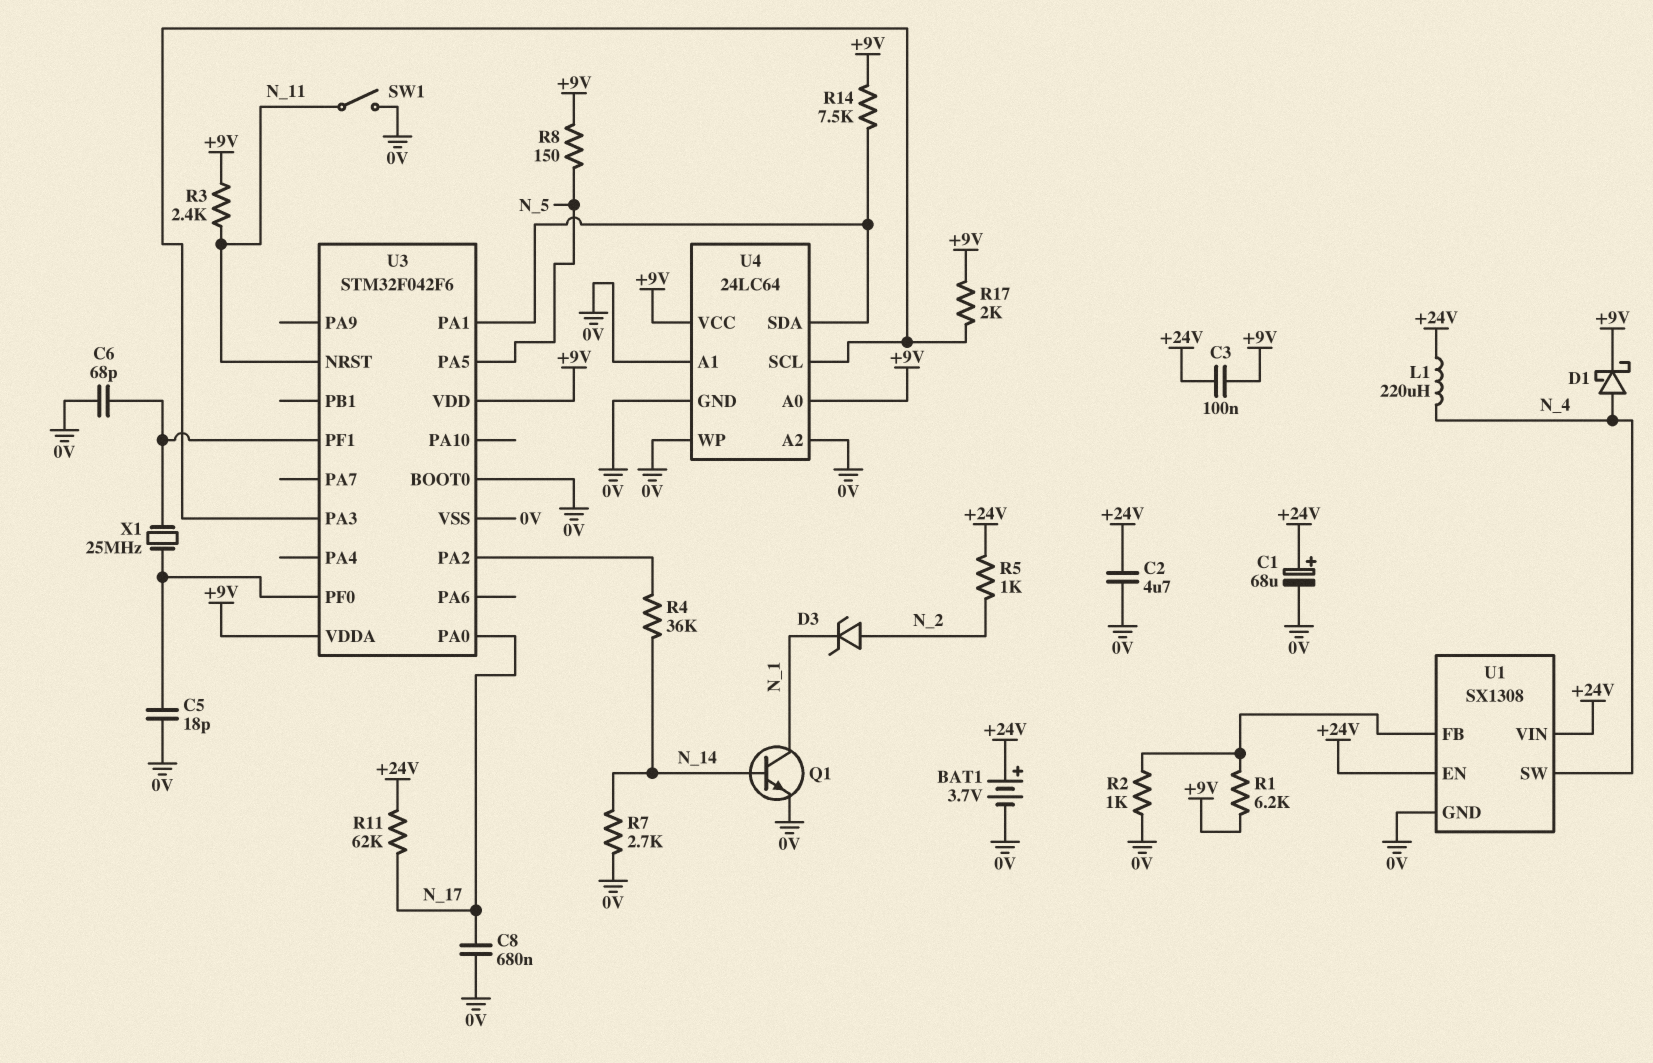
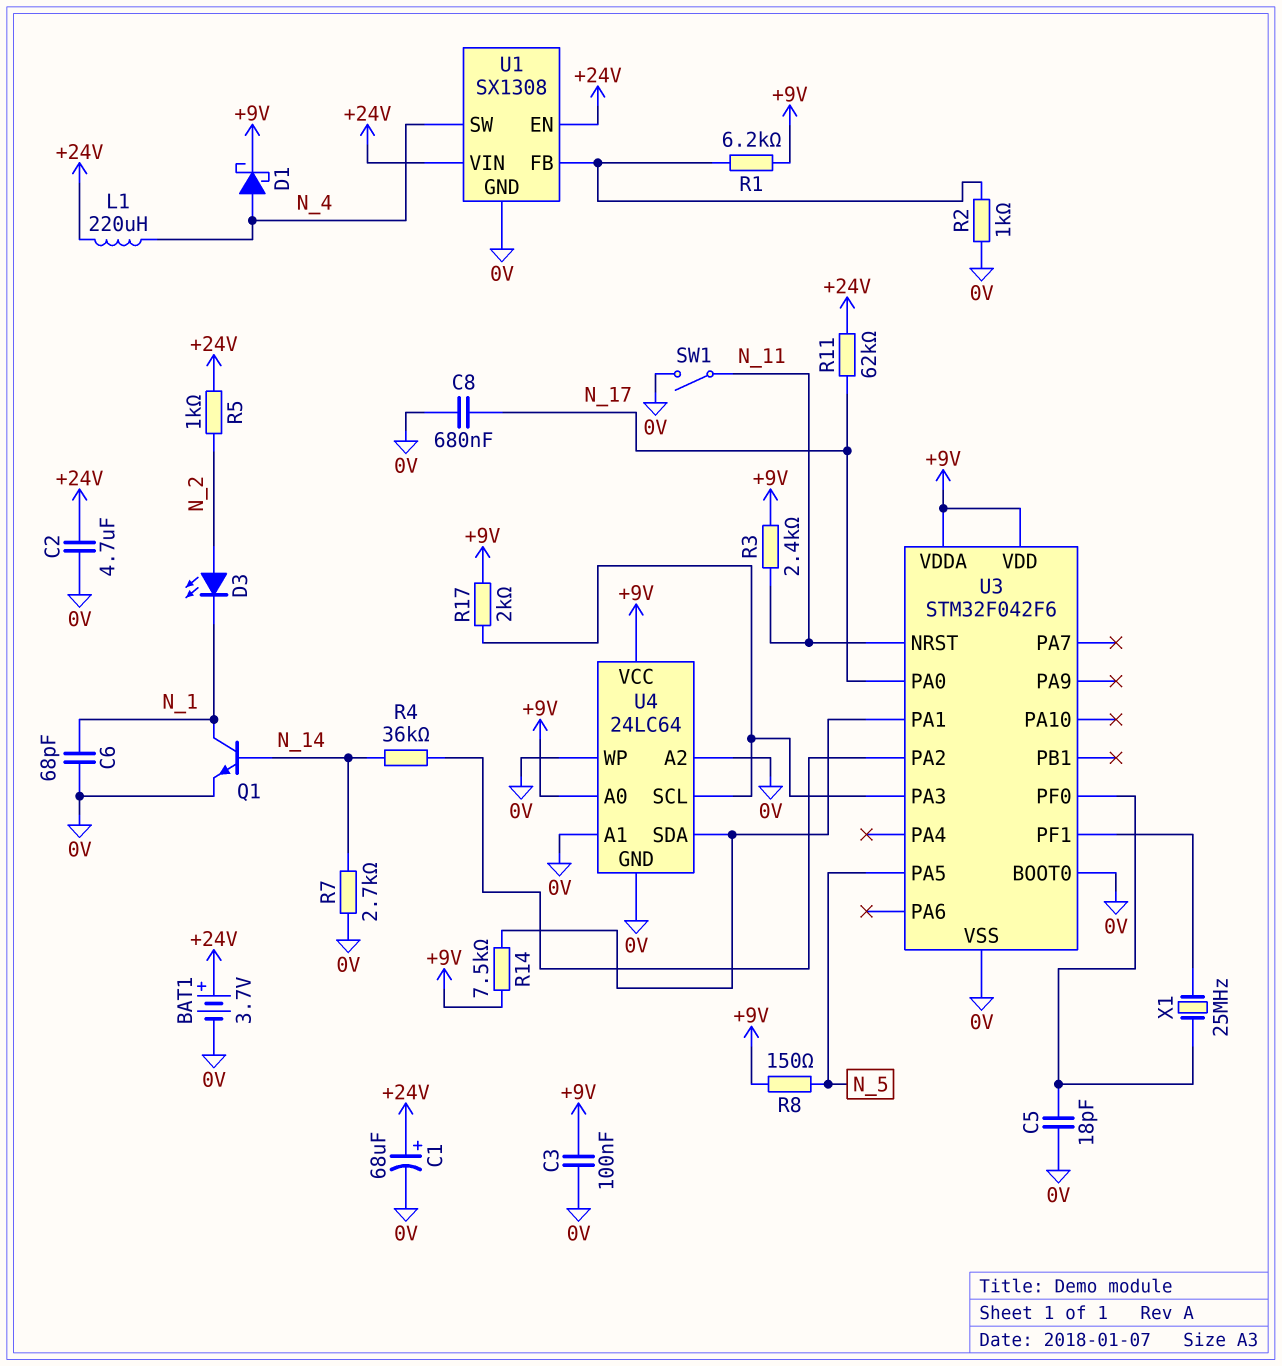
C3: 100nF (+9V, +24V) -> 100nF (+9V, 0V)
C6: 68pF (0V, U3/PF1) -> 68pF (0V, N_1)
D3: zener (A N_2, K N_1) -> LED (A N_2, K N_1)

